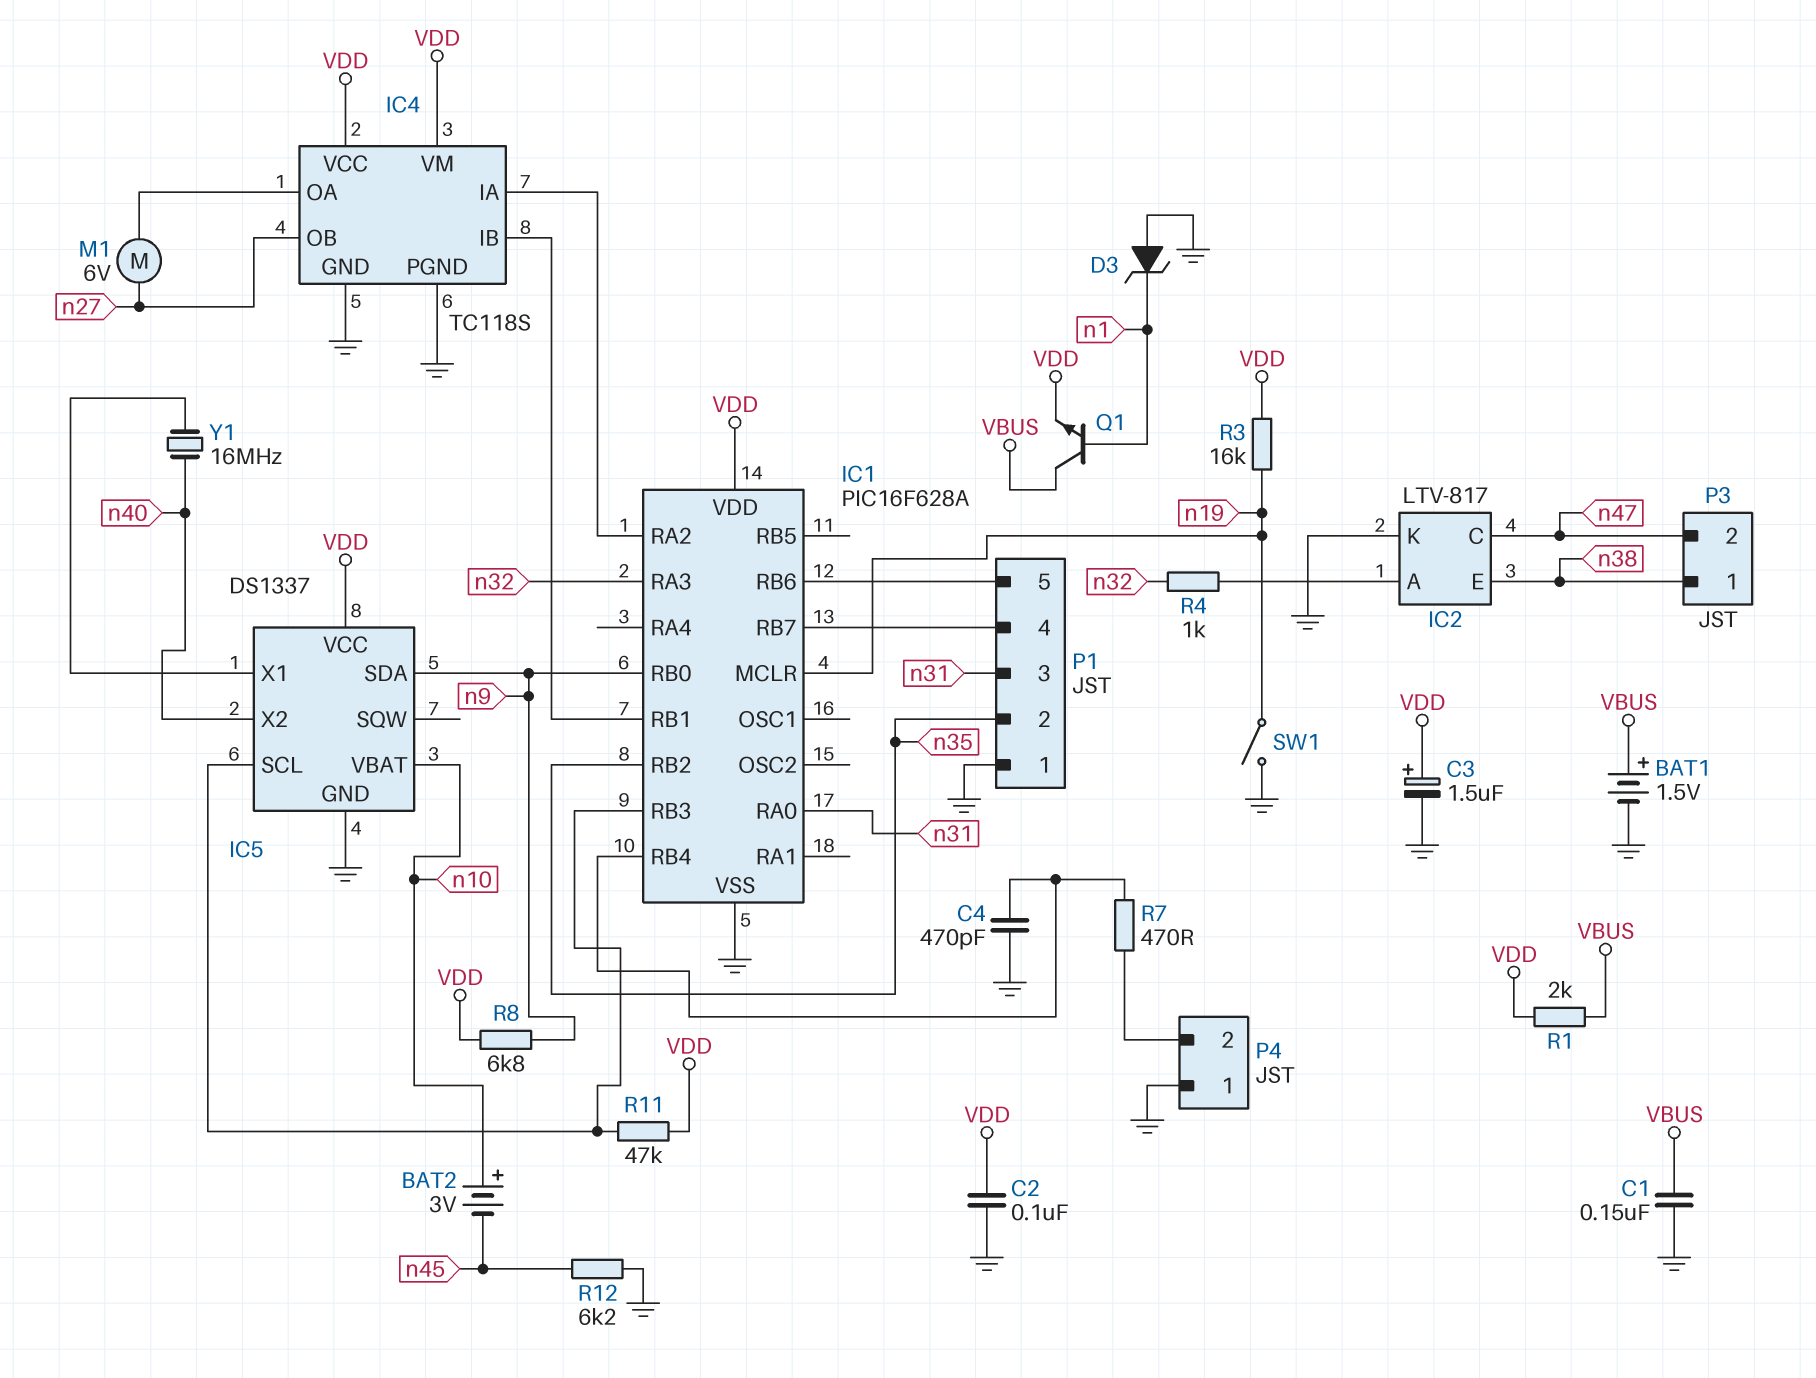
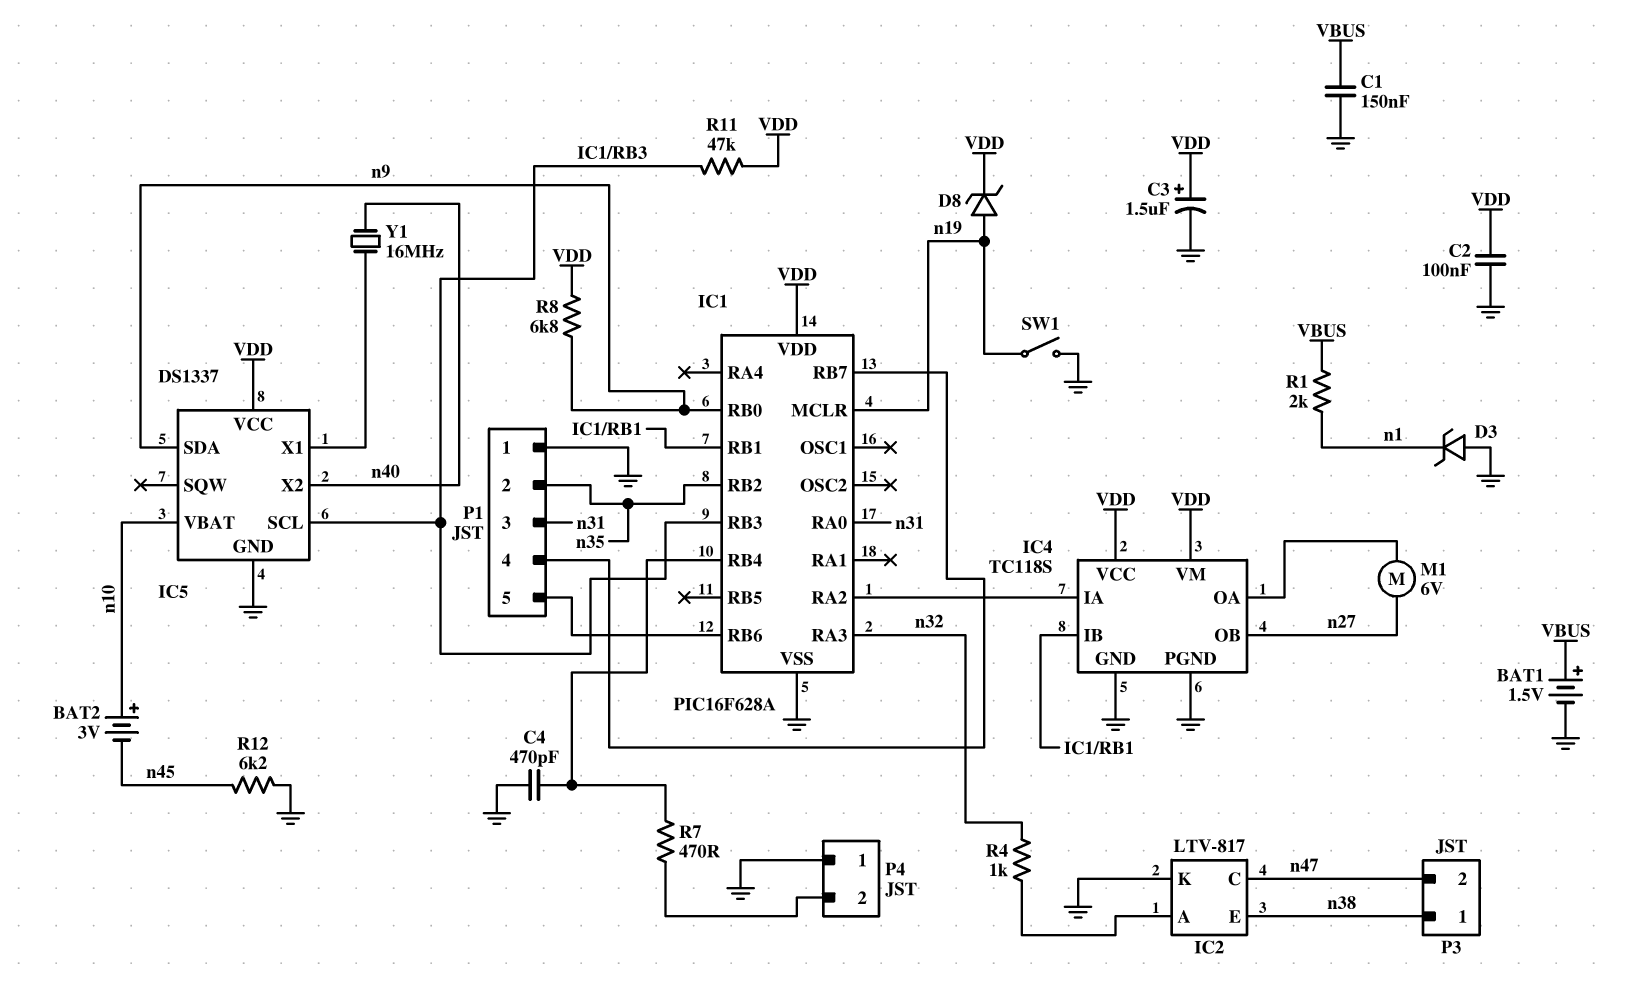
D8: none -> zener (A n19, K VDD)
Q1: NPN (B n1, C VBUS, E VDD) -> none
R1: 2k (VBUS, VDD) -> 2k (VBUS, n1)
R3: 16k (VDD, n19) -> none

